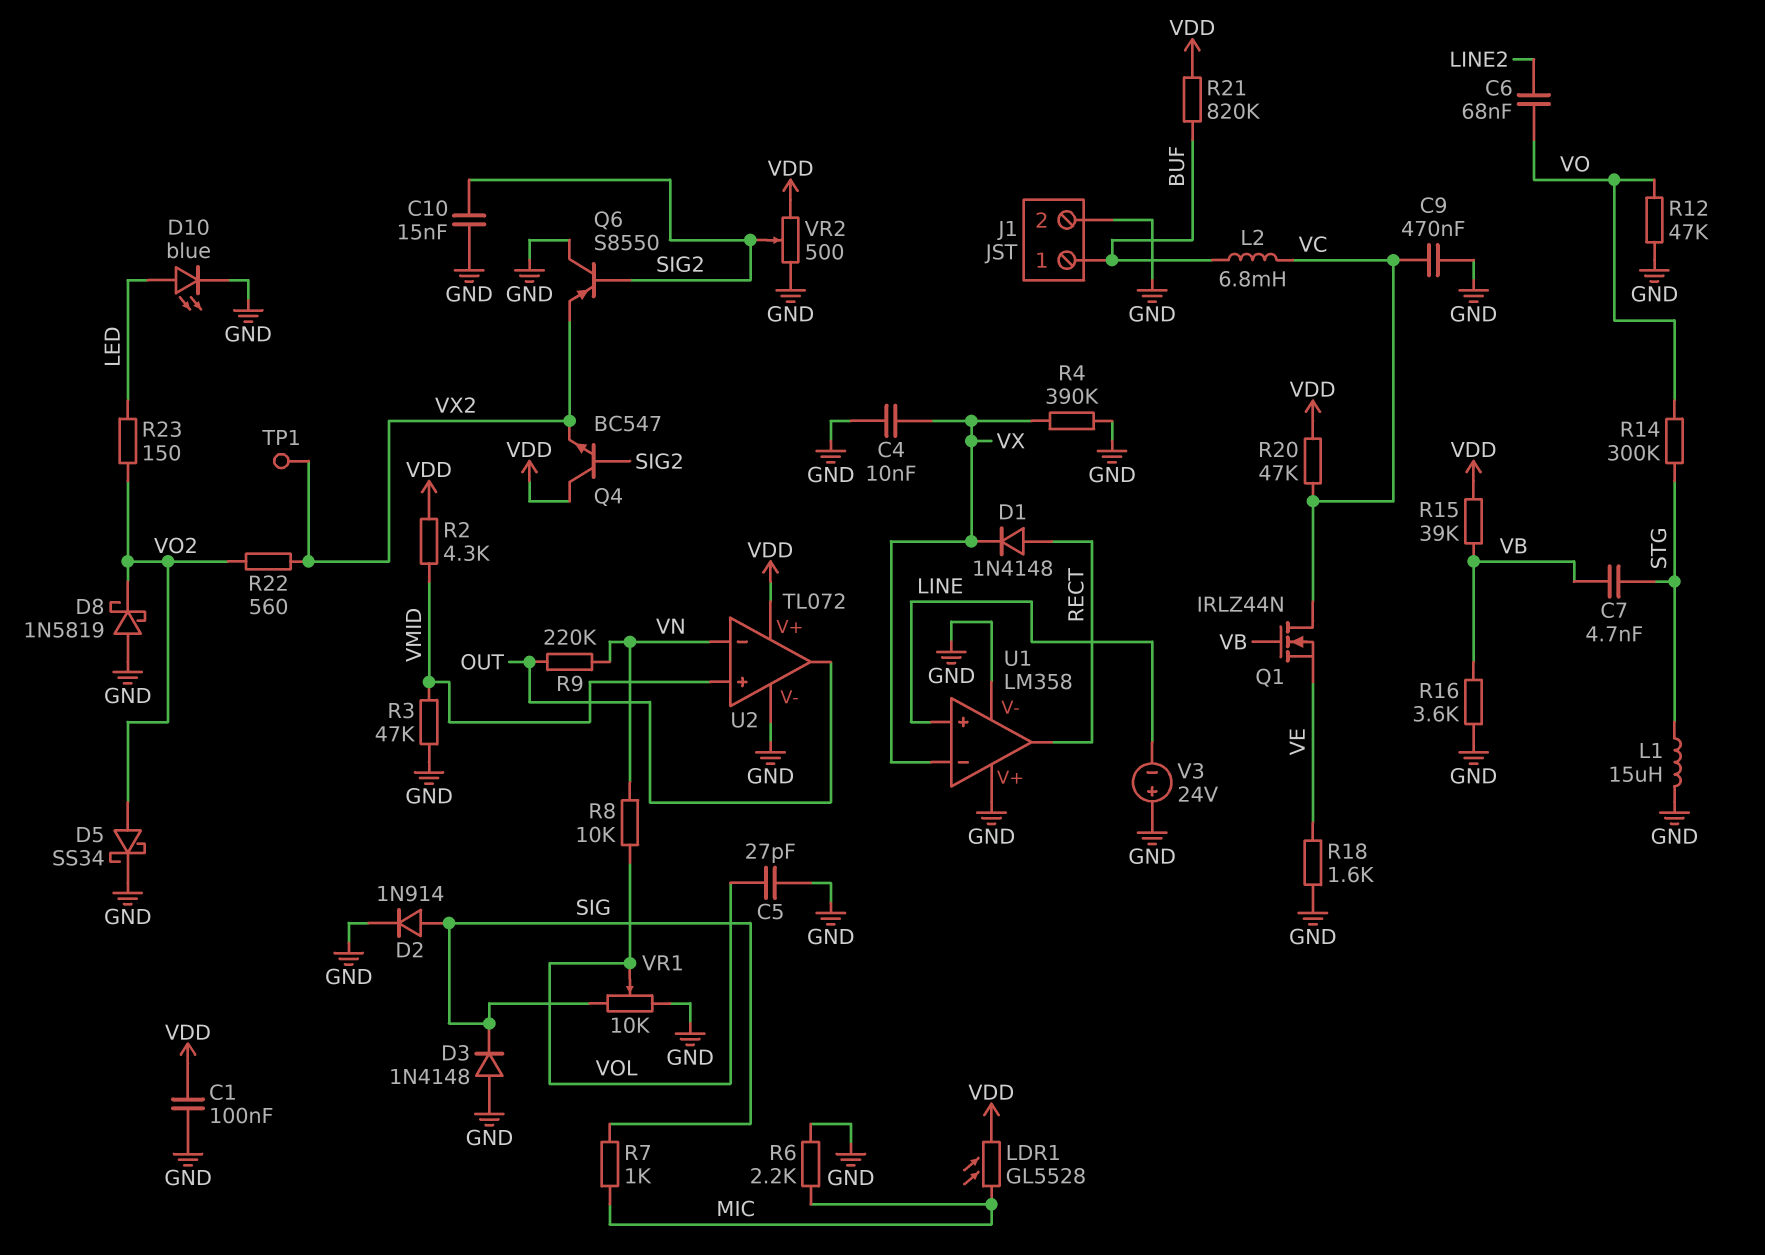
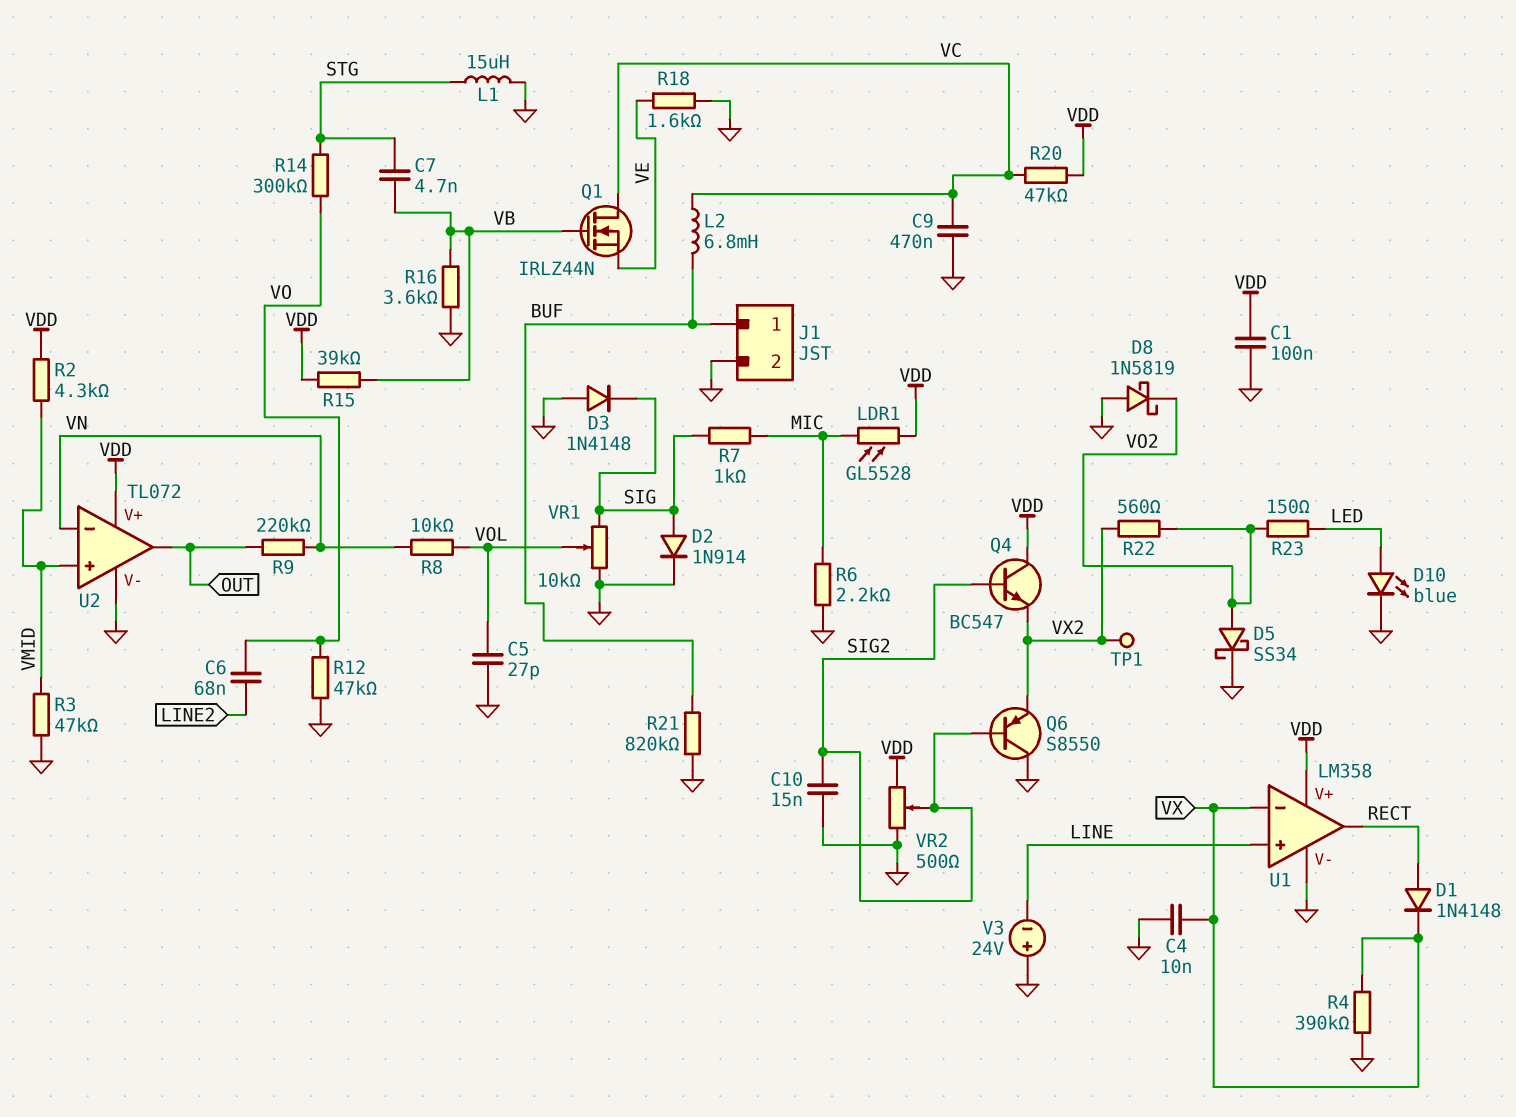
R21: 820k (BUF, VDD) -> 820k (BUF, GND)
U1 pin V+: GND -> VDD

